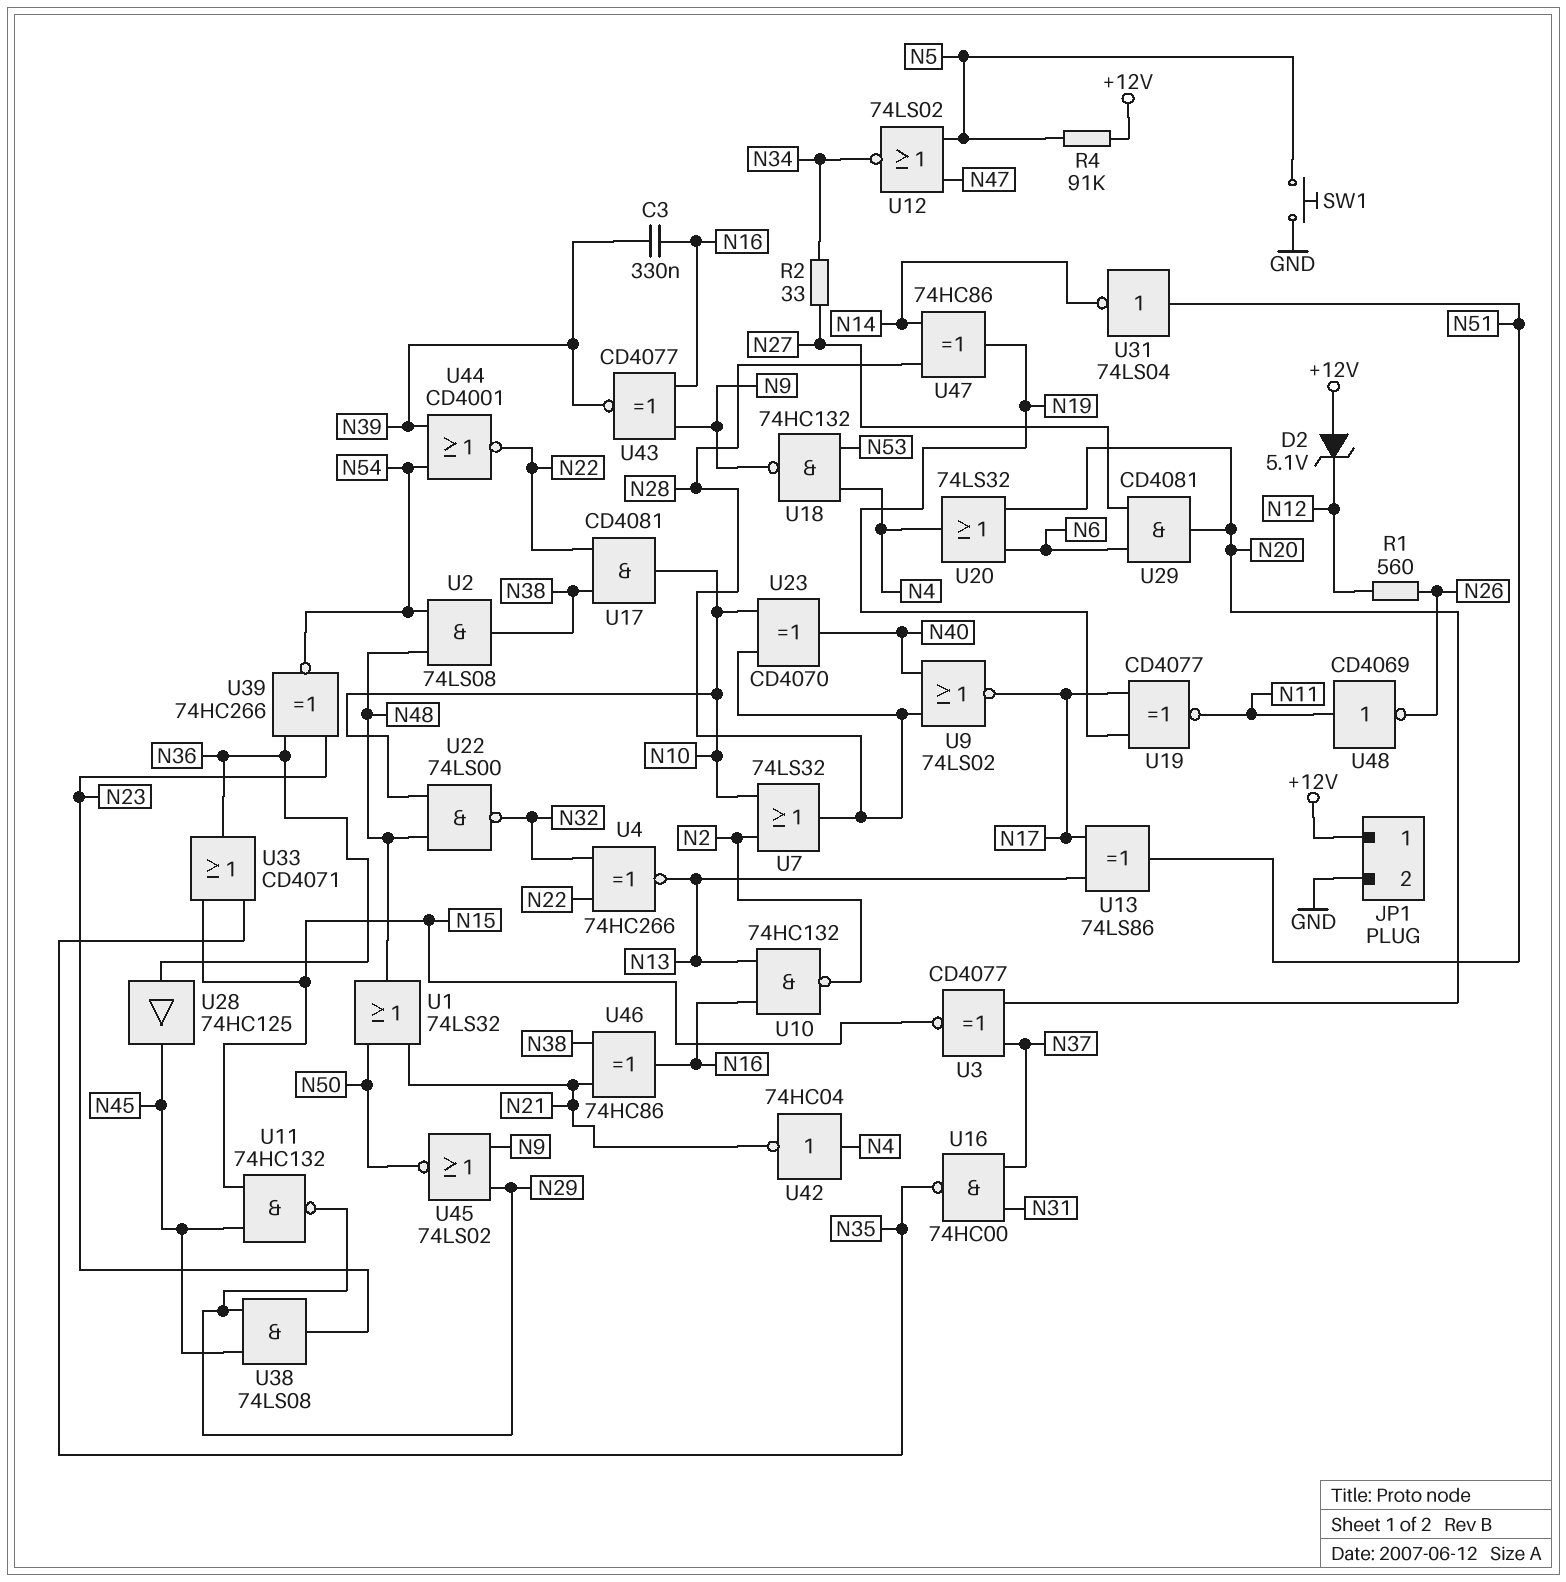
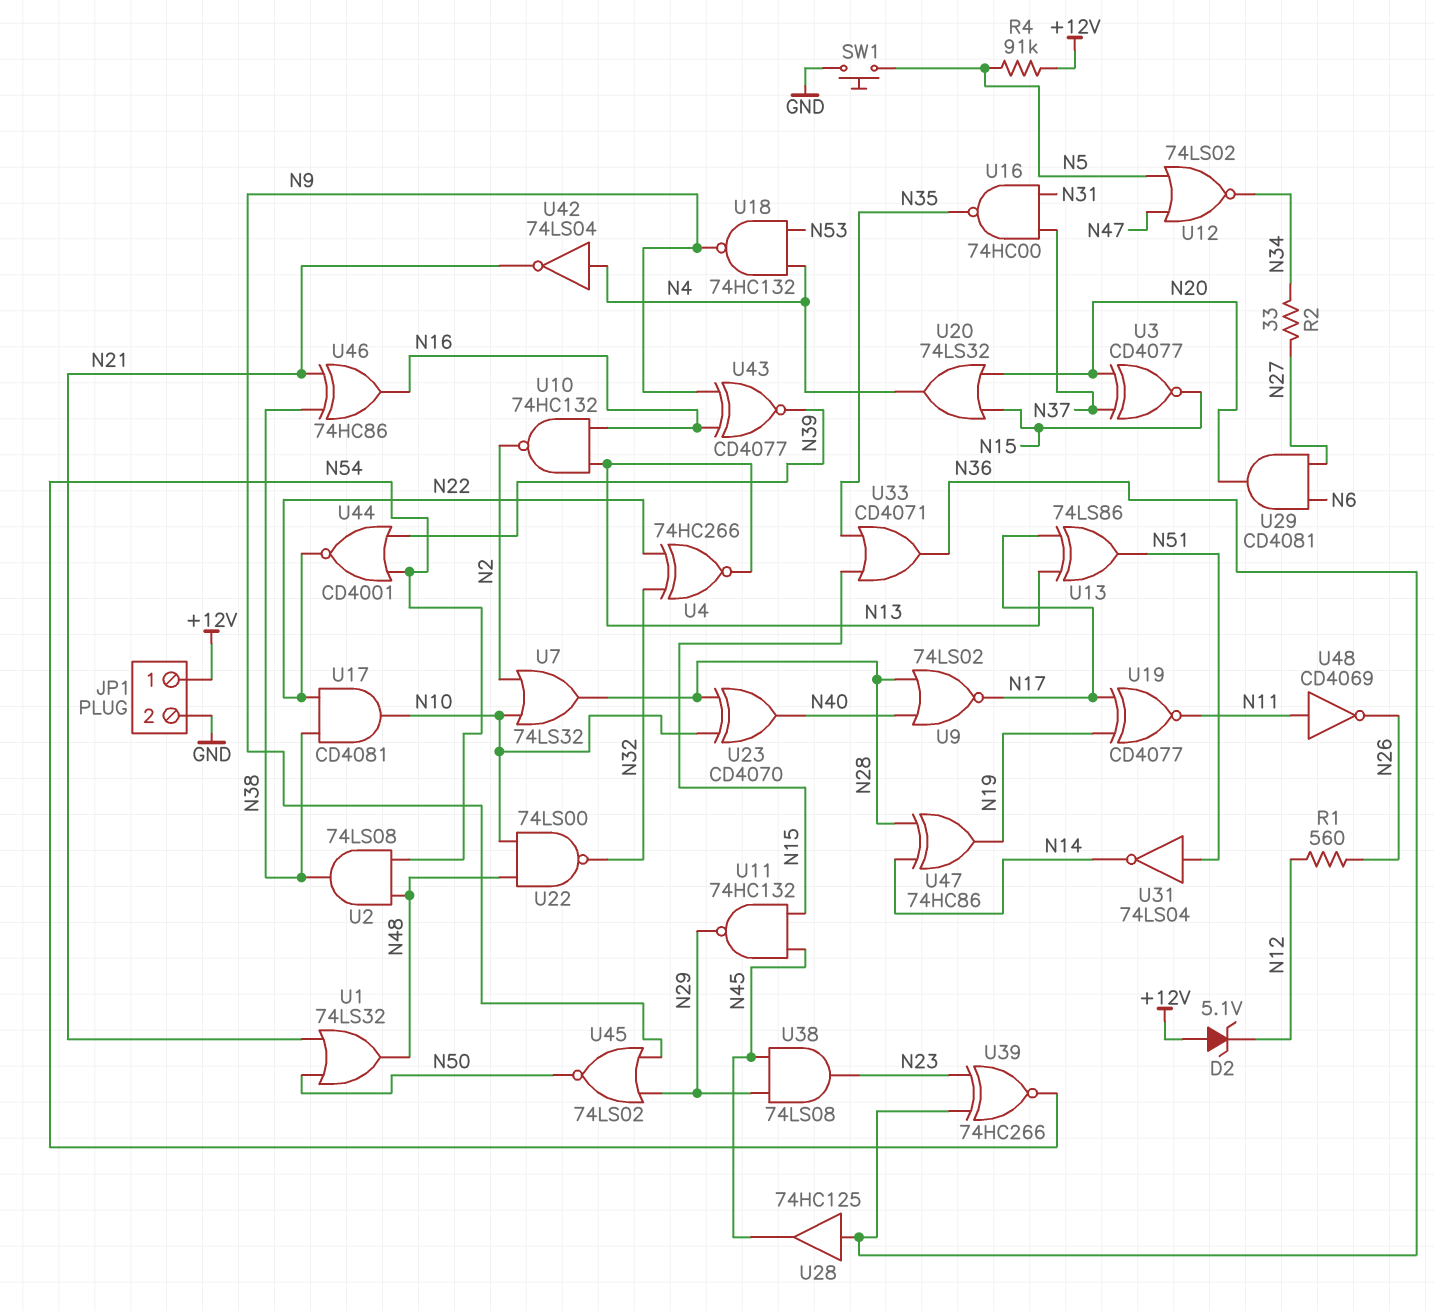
C3: 330nF (N16, N39) -> none
U20: OR 74LS32 (in N6, in N20, out N4) -> OR 74LS32 (in N15, in N20, out N4)
U42: NOT 74HC04 (in N4, out N21) -> NOT 74LS04 (in N4, out N21)

